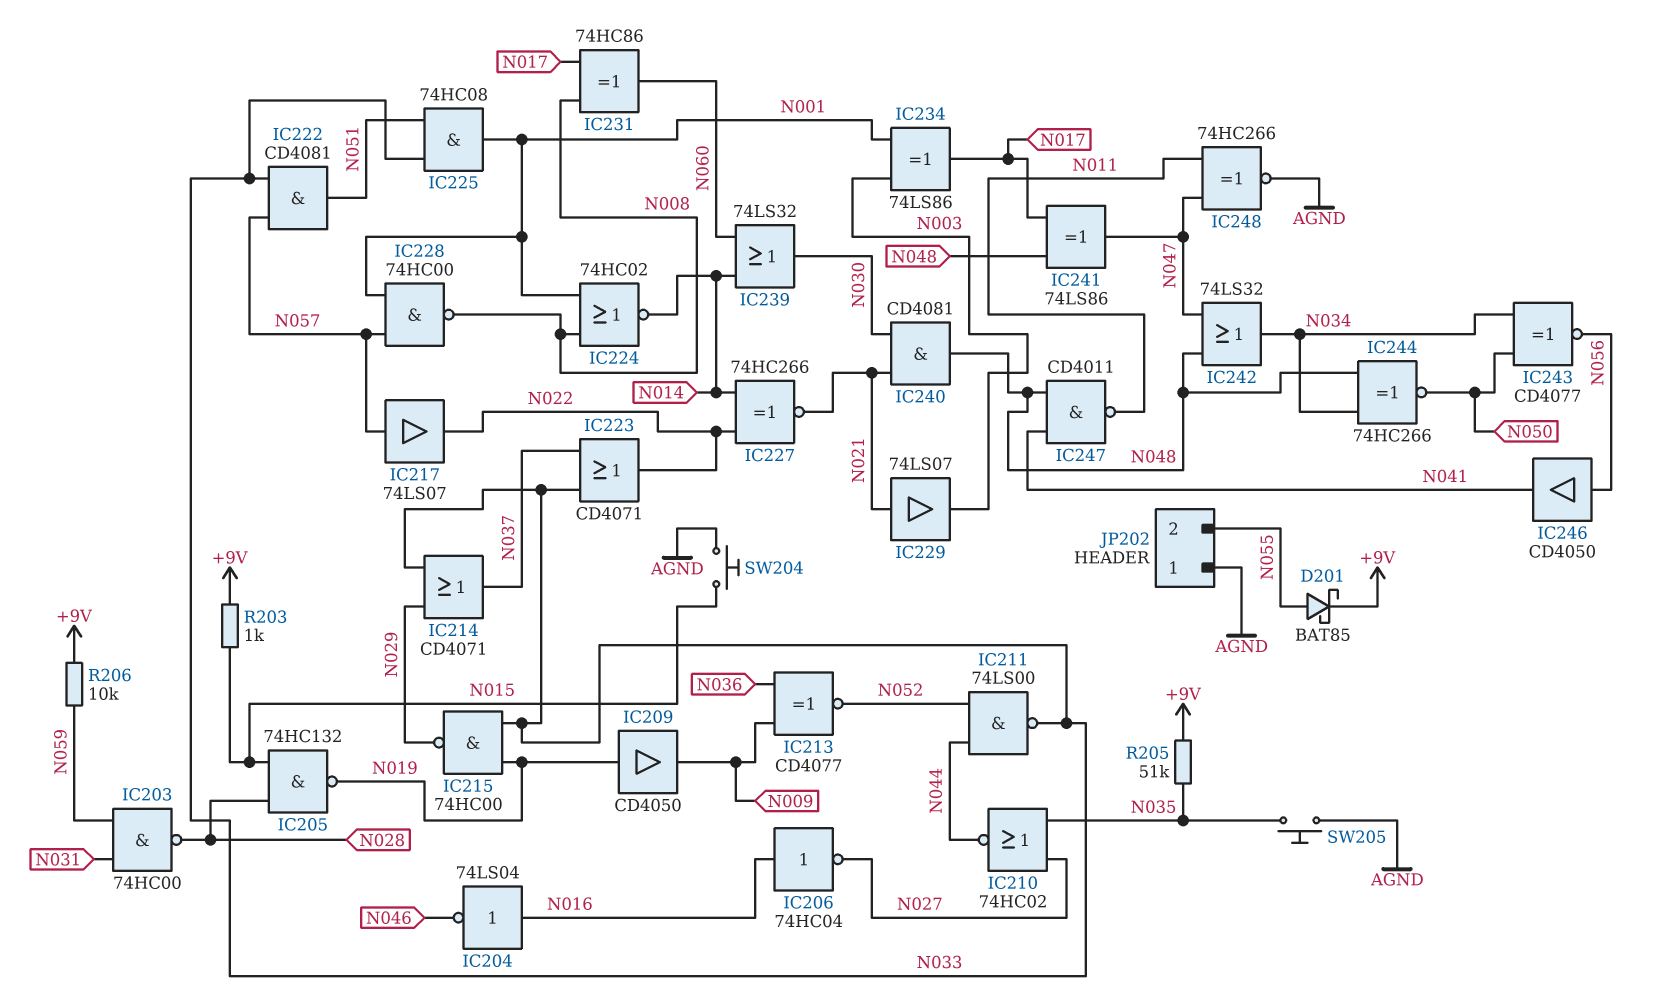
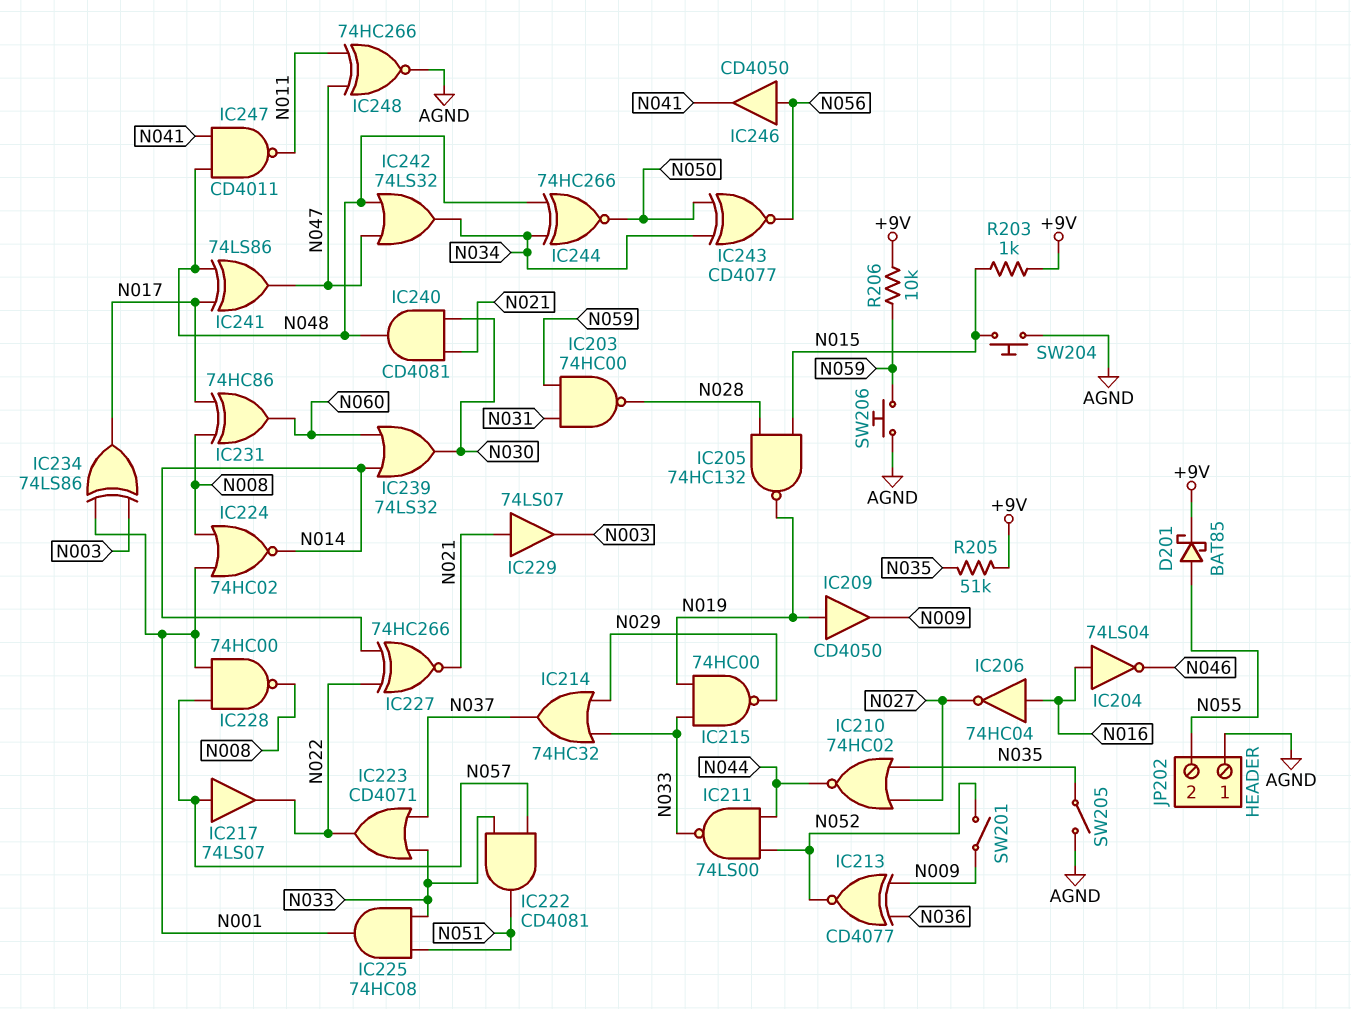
IC214: OR CD4071 (in N029, in N033, out N037) -> OR 74HC32 (in N029, in N033, out N037)
SW201: none -> switch (N009, N052)
SW205: button (AGND, N035) -> switch (AGND, N035)
SW206: none -> button (AGND, N059)

